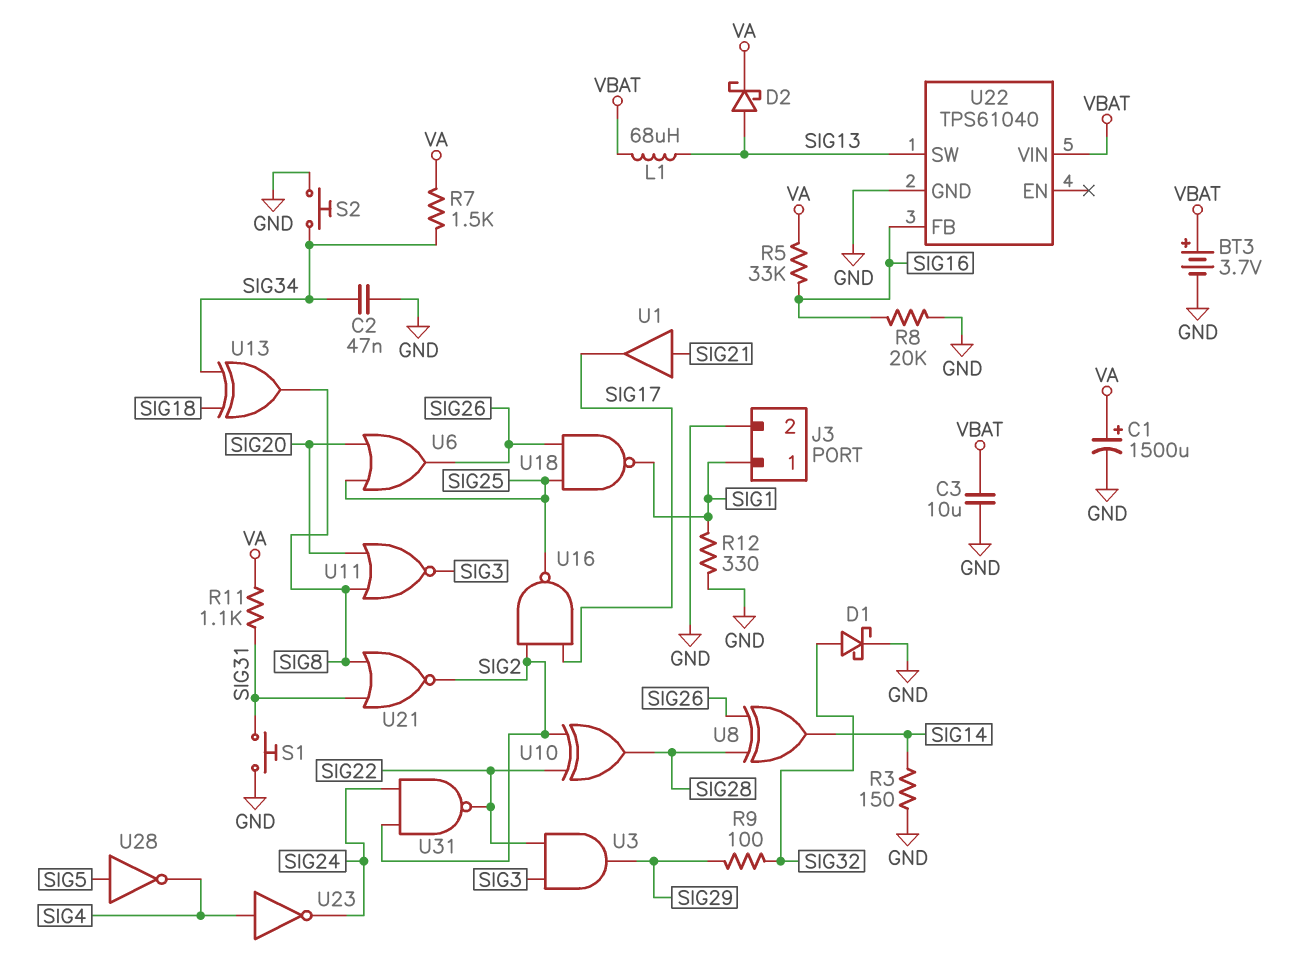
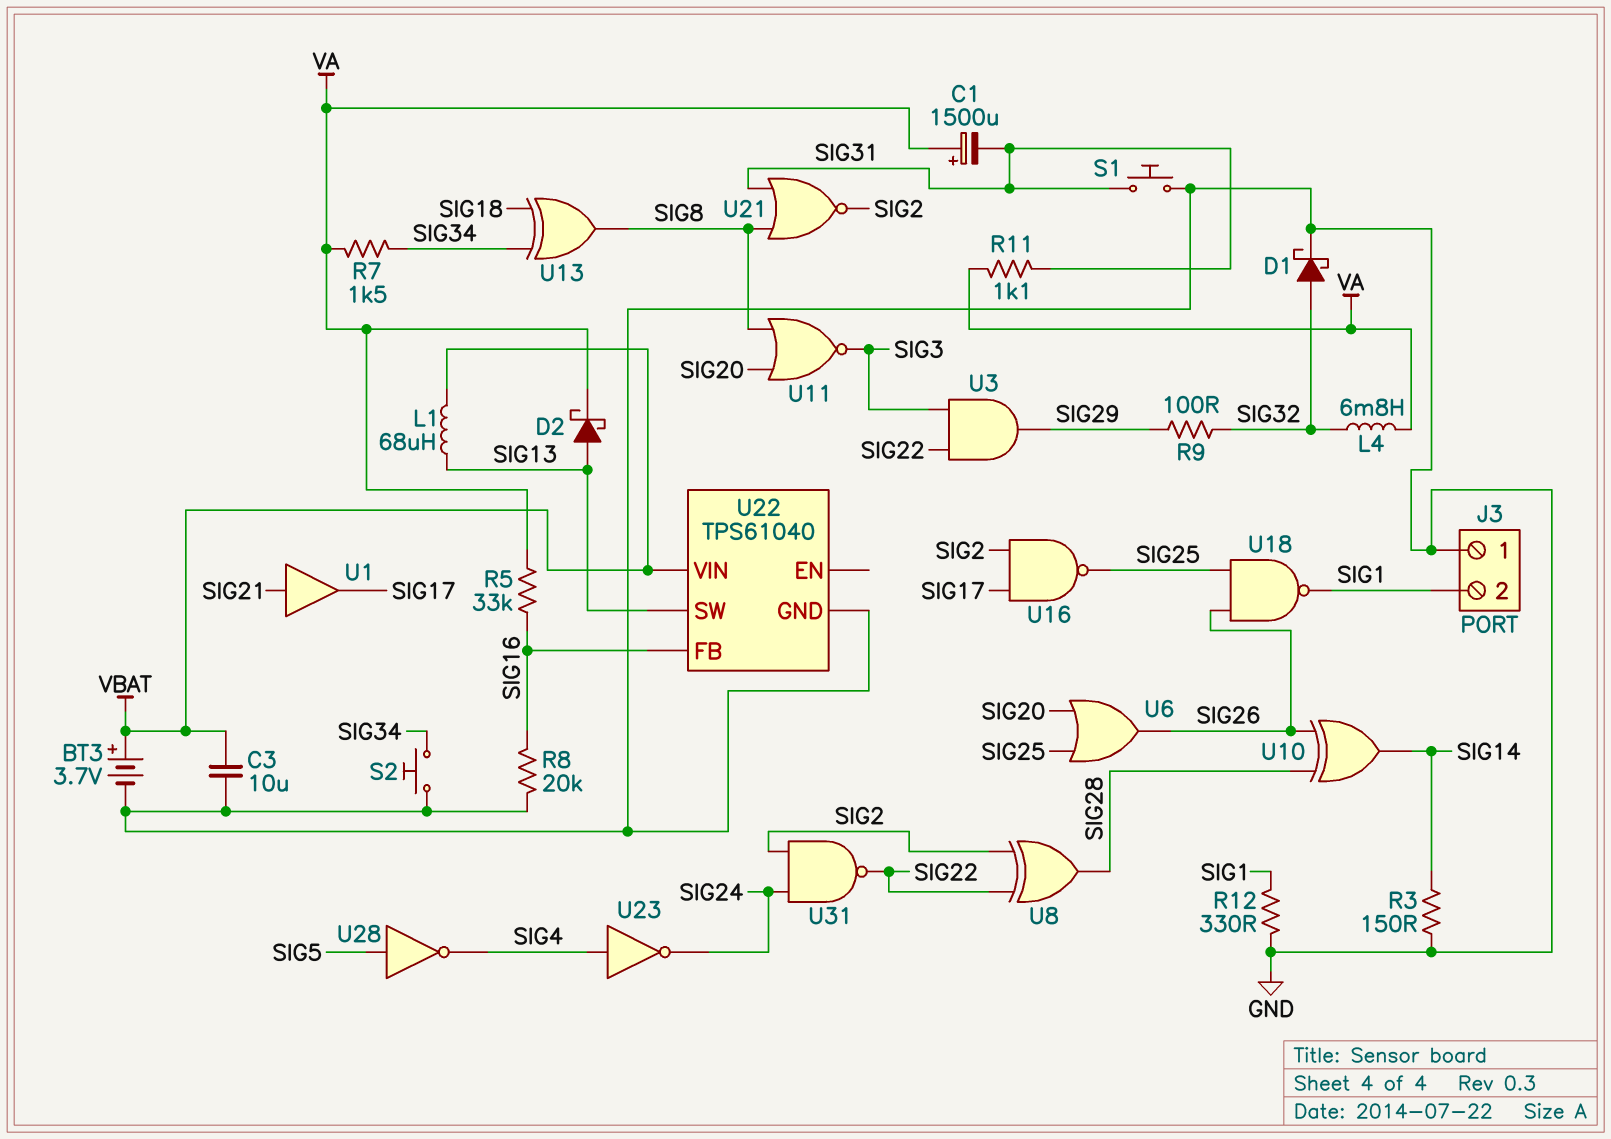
C1: 1500uF (plus VA, minus GND) -> 1500uF (plus VA, minus SIG31)
C2: 47nF (GND, SIG34) -> none
J3 pin 1: SIG1 -> GND
J3 pin 2: GND -> SIG1
L4: none -> 6.8mH (SIG32, VA)
U8: XOR (in SIG26, in SIG28, out SIG14) -> XOR (in SIG2, in SIG22, out SIG28)
U10: XOR (in SIG2, in SIG22, out SIG28) -> XOR (in SIG26, in SIG28, out SIG14)

